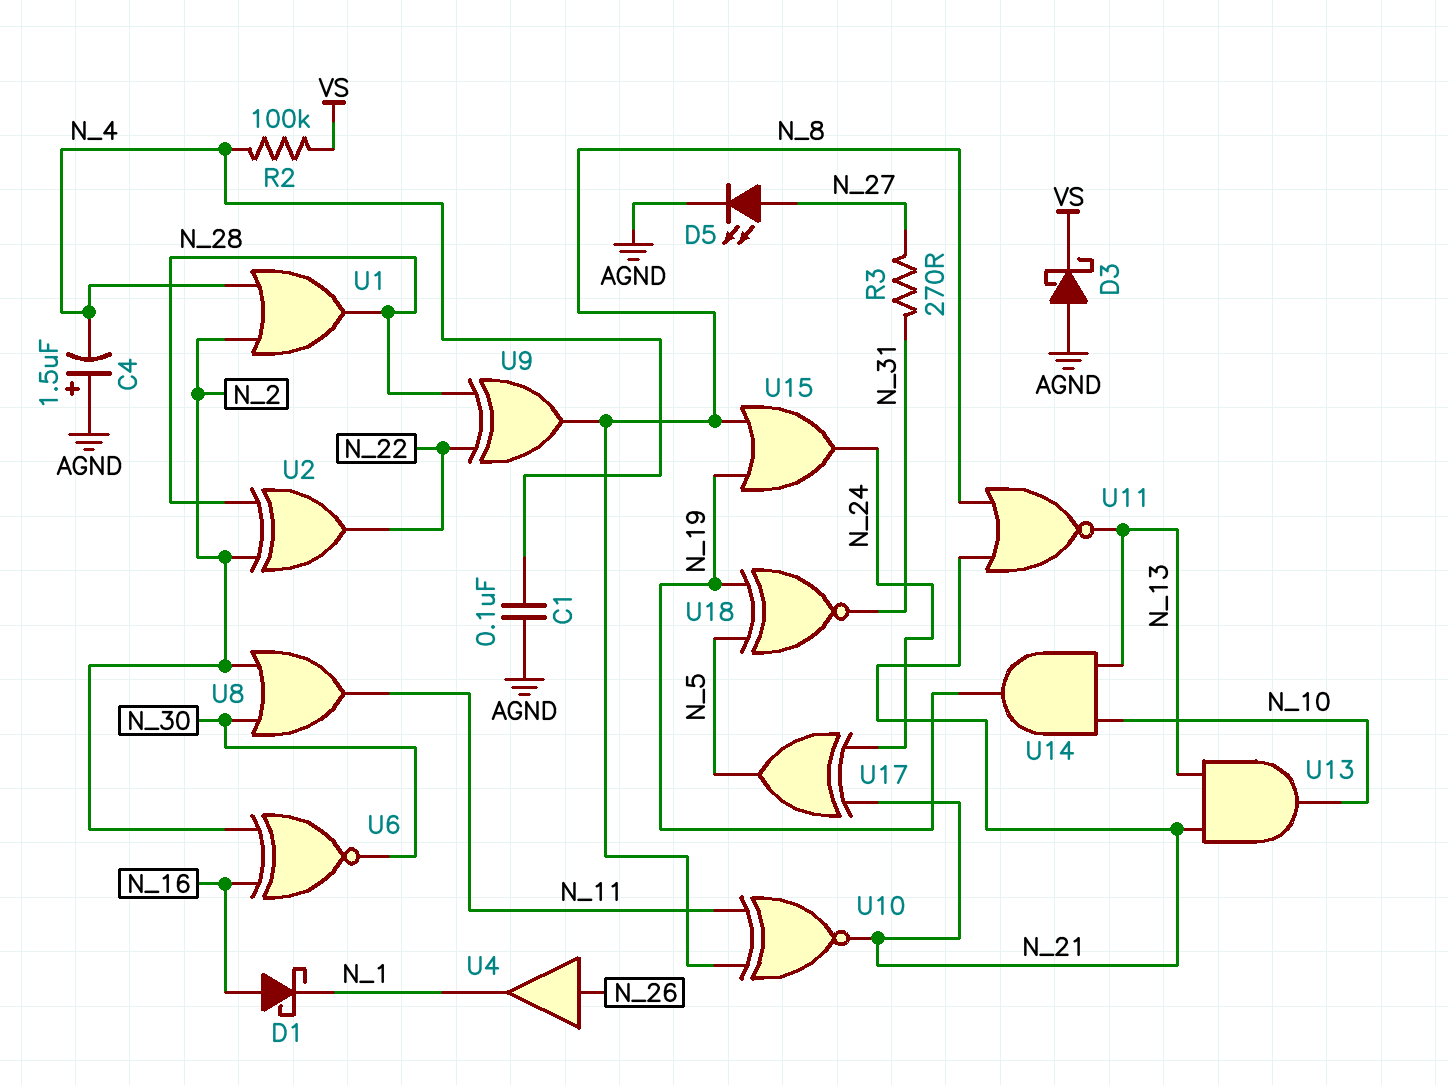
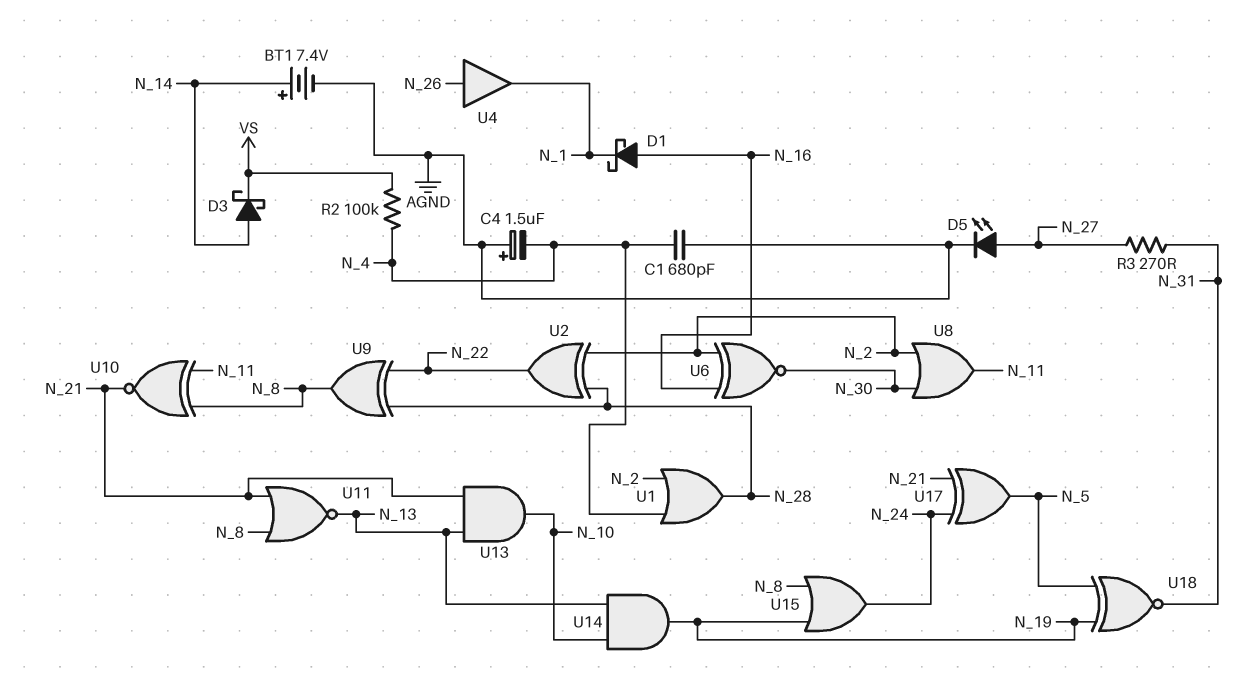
BT1: none -> 7.4V (plus N_14, minus AGND)
C1: 100nF (AGND, N_4) -> 680pF (AGND, N_4)
D3: schottky (A AGND, K VS) -> schottky (A N_14, K VS)

